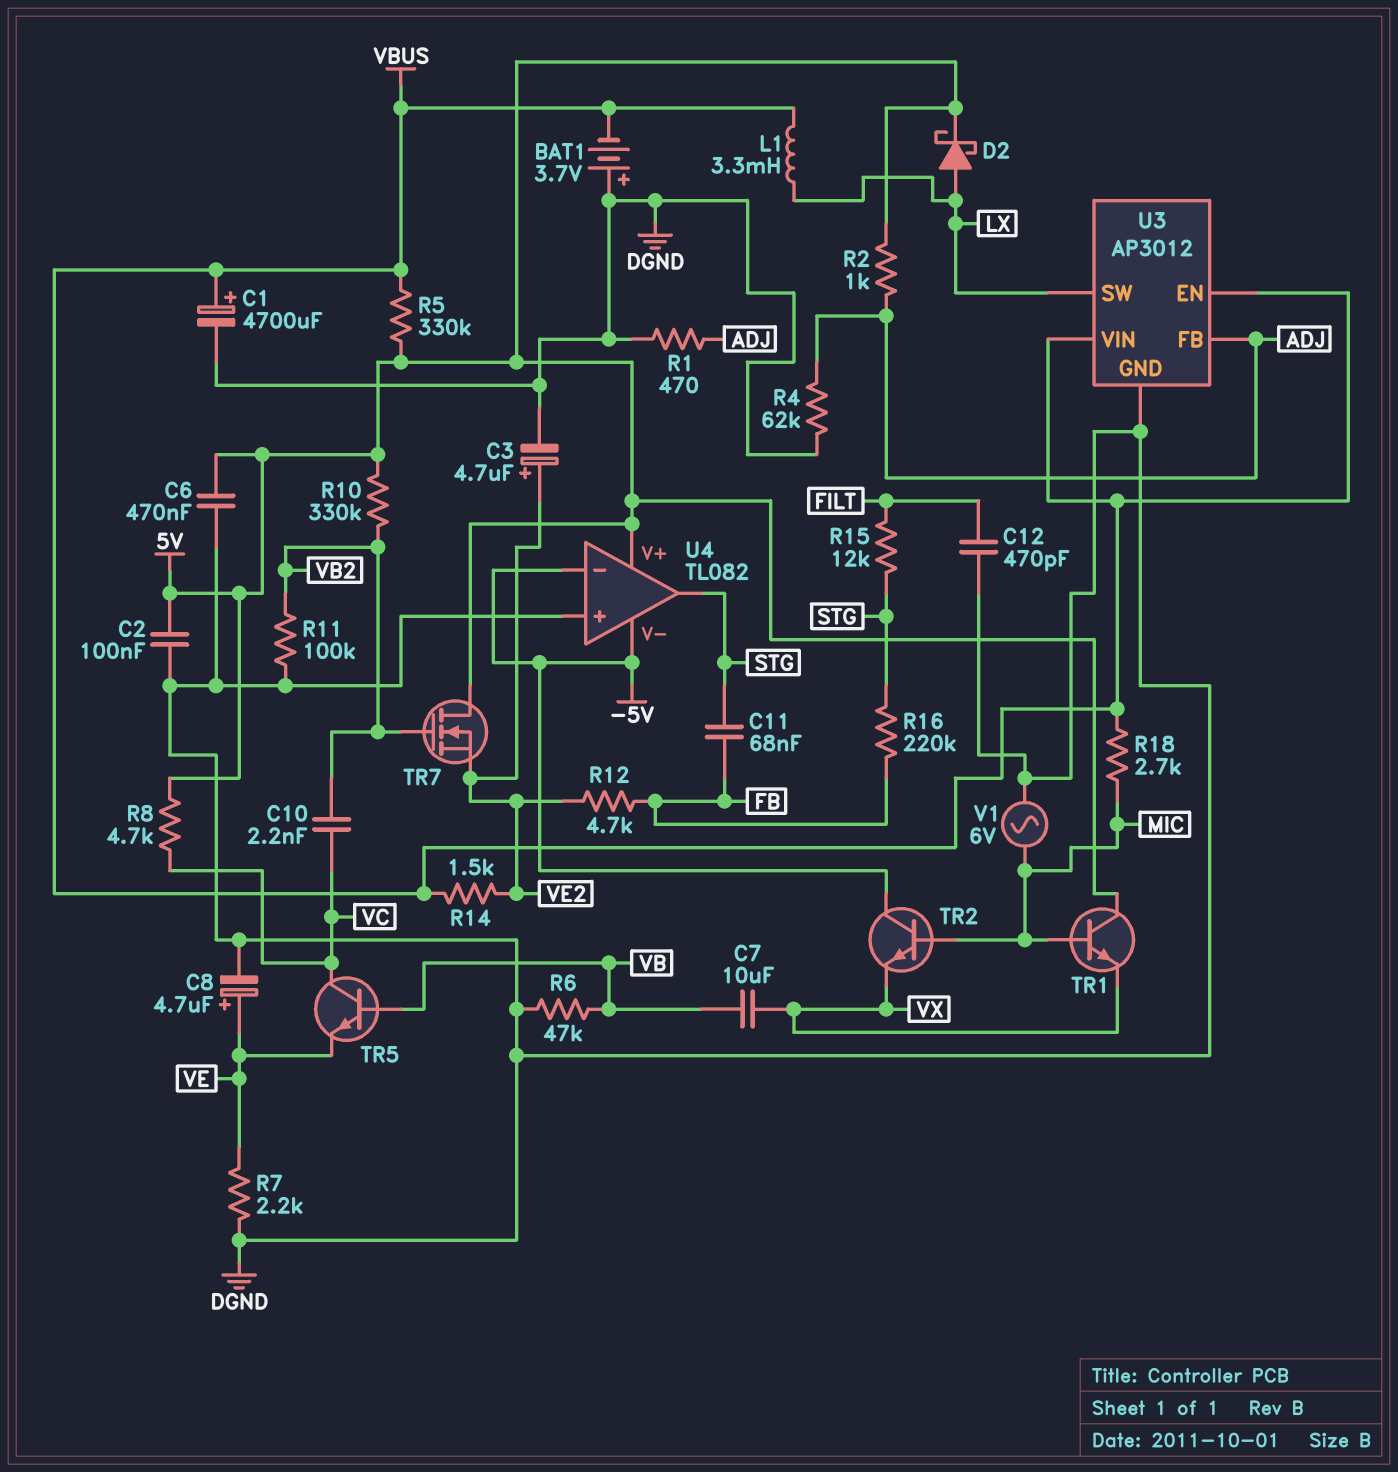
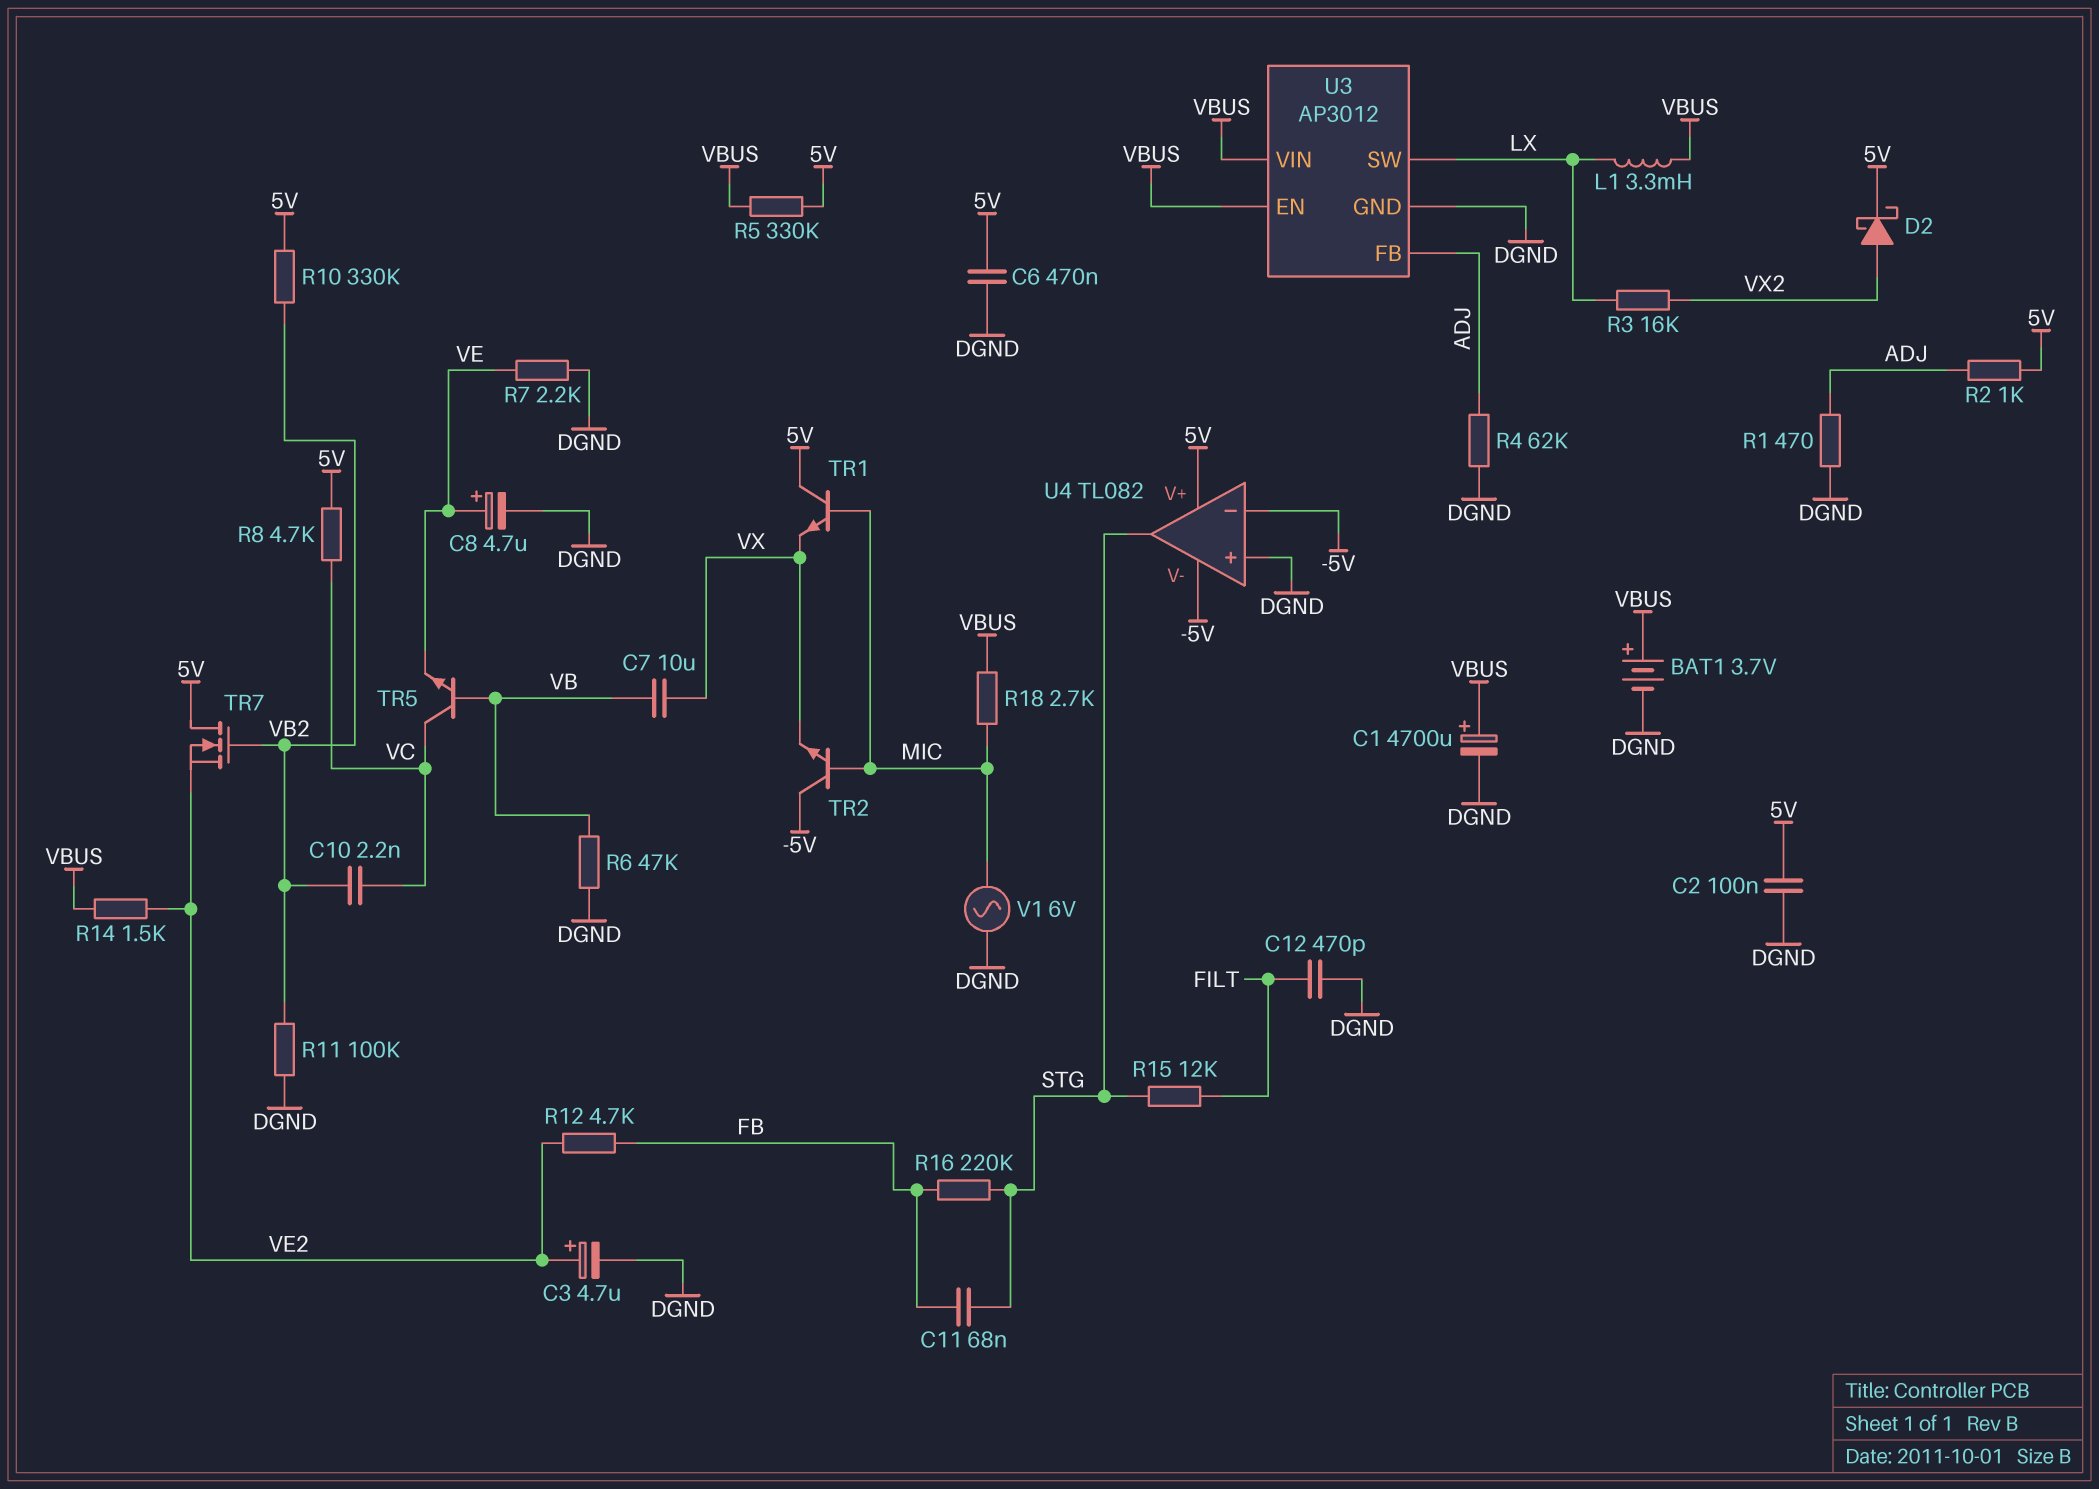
BAT1: 3.7V (plus DGND, minus VBUS) -> 3.7V (plus VBUS, minus DGND)
D2: schottky (A LX, K 5V) -> schottky (A VX2, K 5V)
R3: none -> 16k (LX, VX2)

